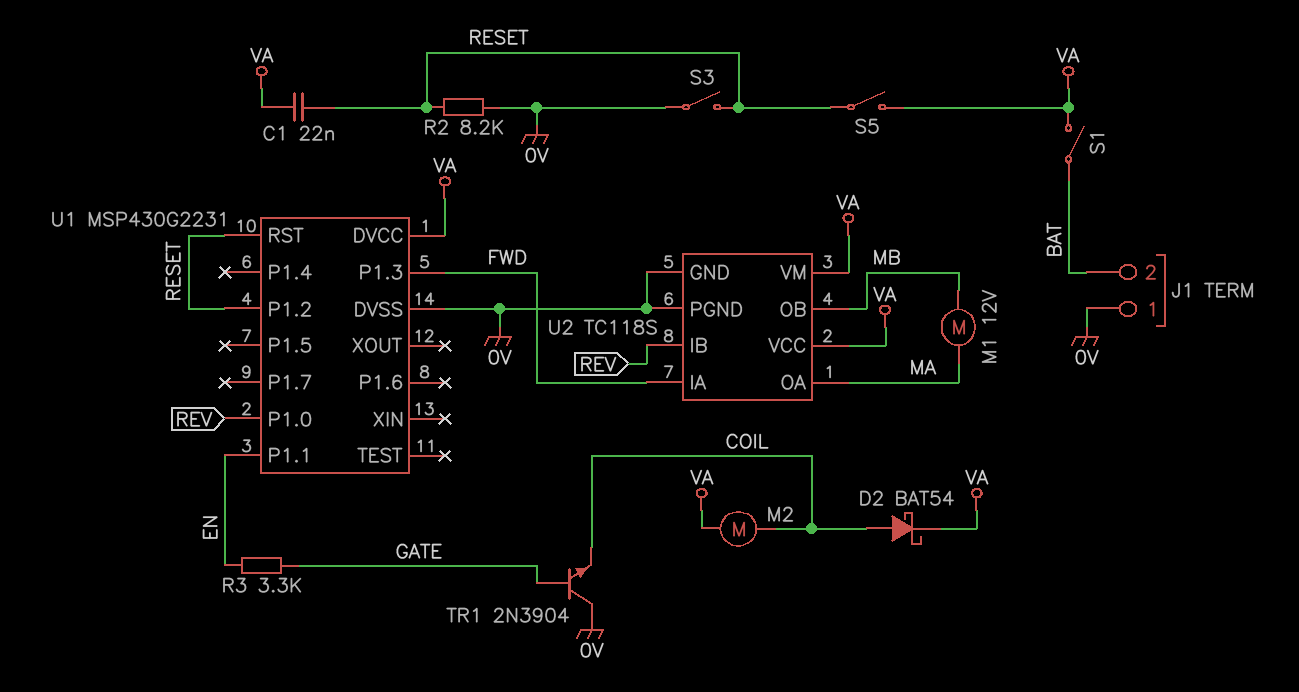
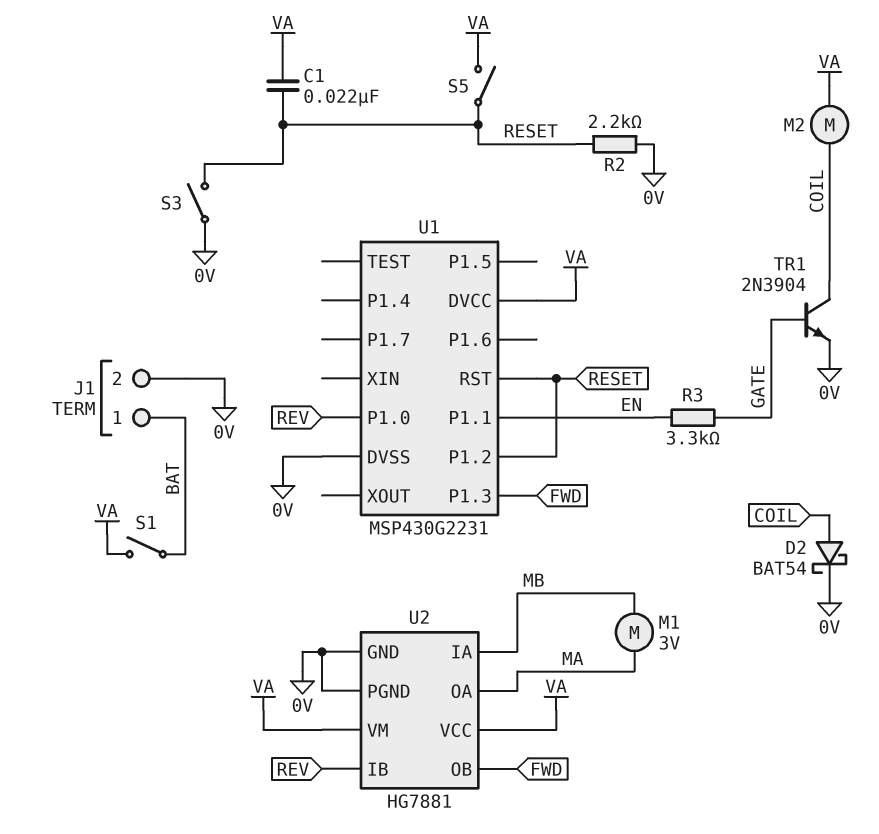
D2: schottky BAT54 (A COIL, K VA) -> schottky BAT54 (A COIL, K 0V)
J1 pin 1: 0V -> BAT
J1 pin 2: BAT -> 0V
M1: motor 12V (MA, MB) -> motor 3V (MA, MB)
R2: 8.2k (0V, RESET) -> 2.2k (0V, RESET)
TR1: NPN 2N3904 (B GATE, C 0V, E COIL) -> NPN 2N3904 (B GATE, C COIL, E 0V)
U2: TC118S -> HG7881
U2 pin IA: FWD -> MB
U2 pin OB: MB -> FWD

